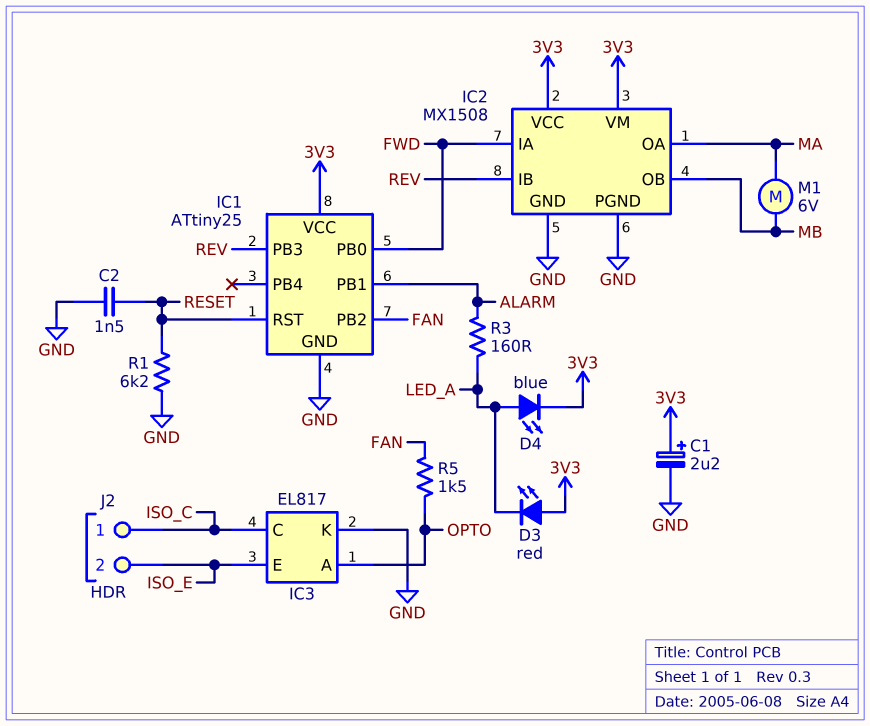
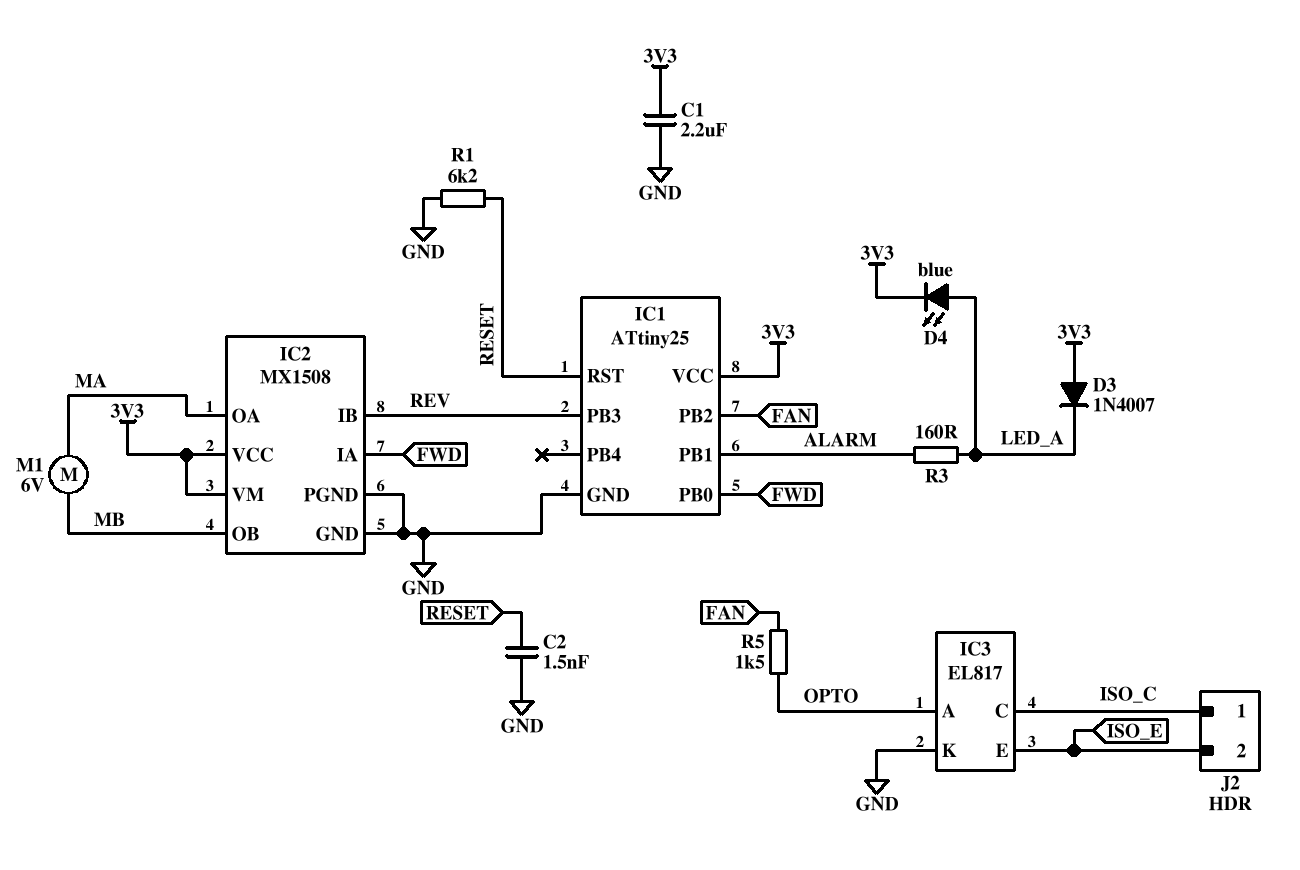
C1: 2.2uF (plus 3V3, minus GND) -> 2.2uF (3V3, GND)
D3: LED red (A 3V3, K LED_A) -> diode 1N4007 (A 3V3, K LED_A)

